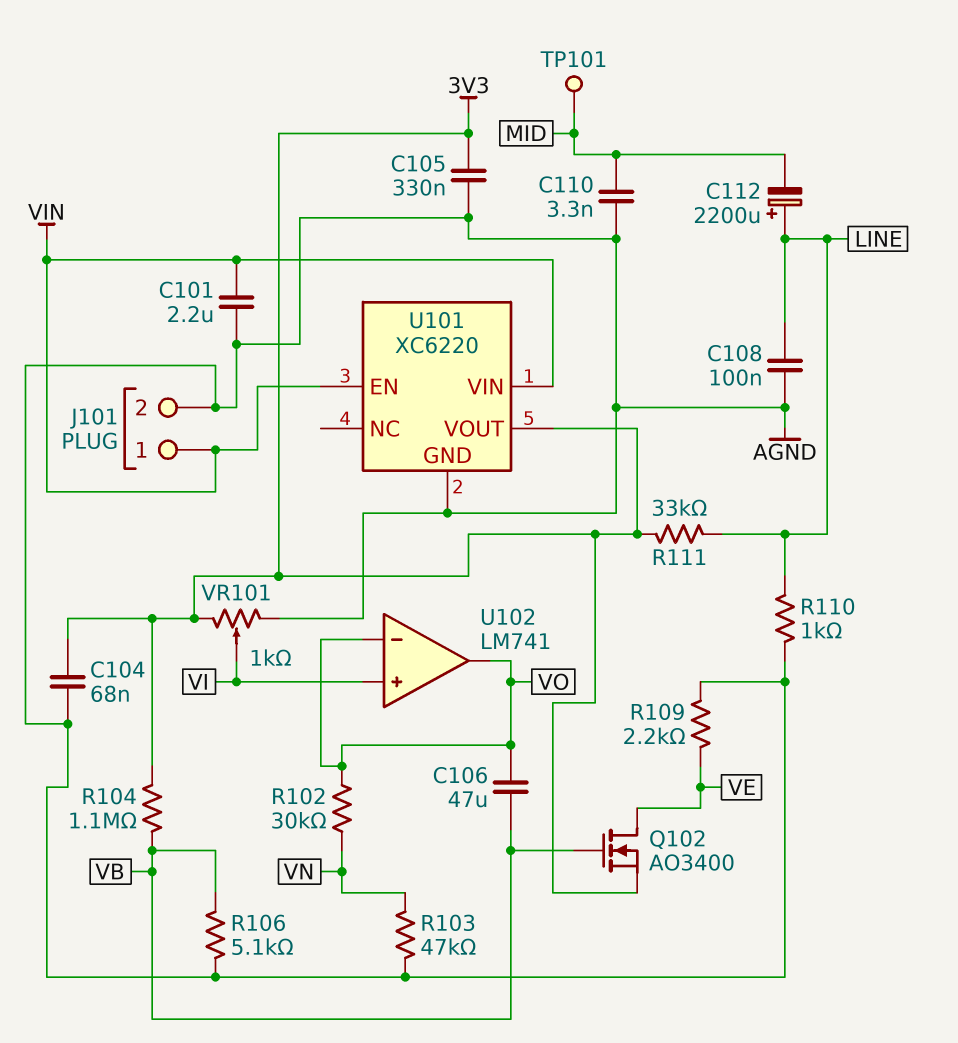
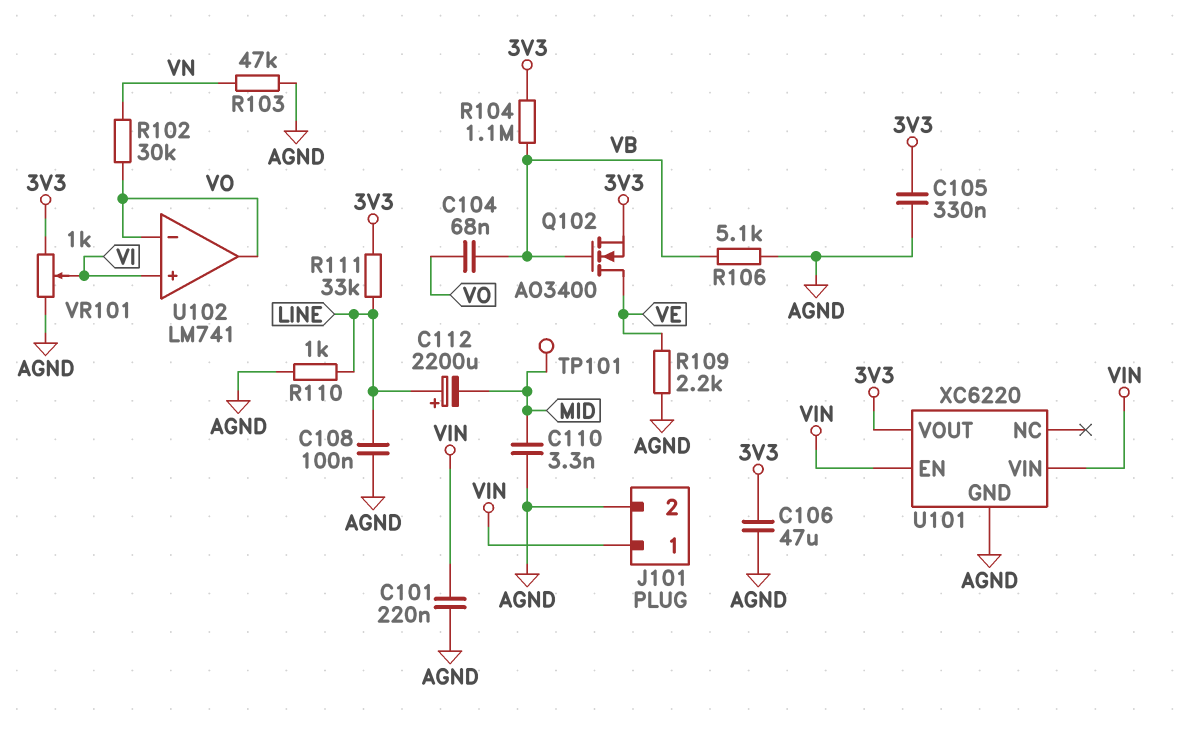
C101: 2.2uF (AGND, VIN) -> 220nF (AGND, VIN)
C104: 68nF (3V3, AGND) -> 68nF (VB, VO)
C106: 47uF (VB, VO) -> 47uF (3V3, AGND)

